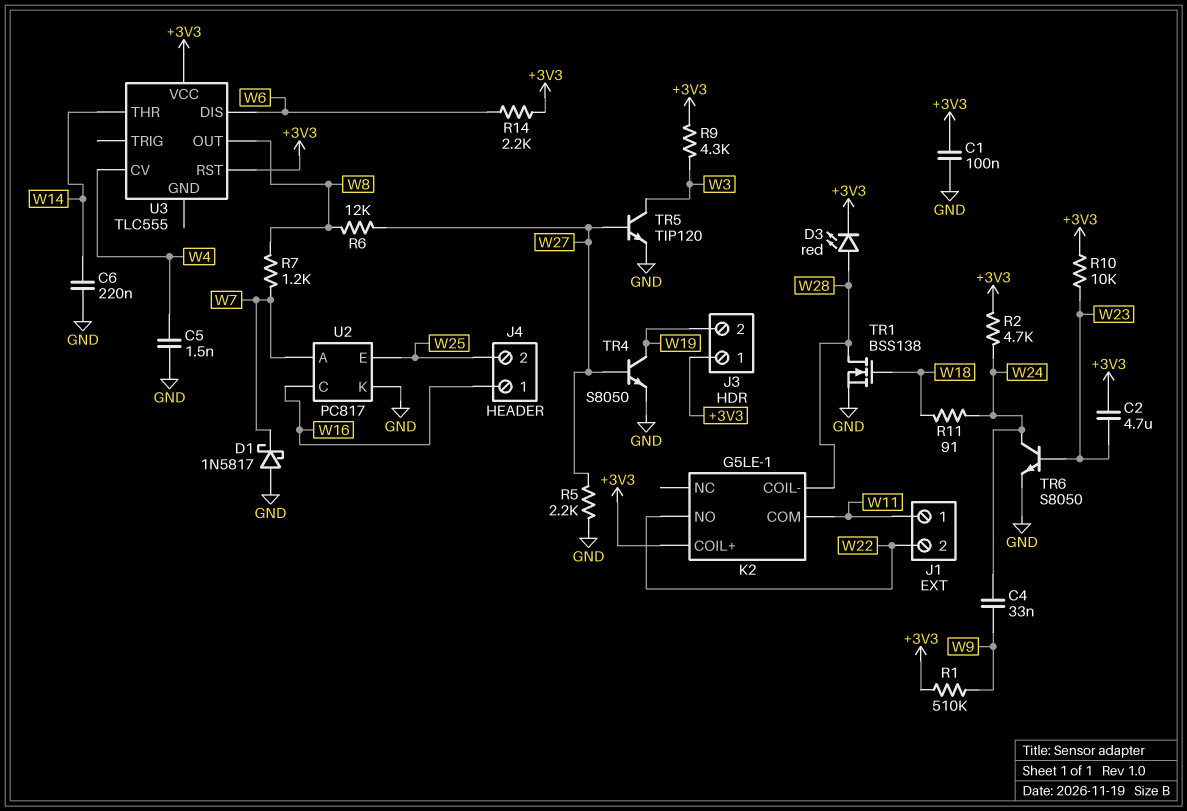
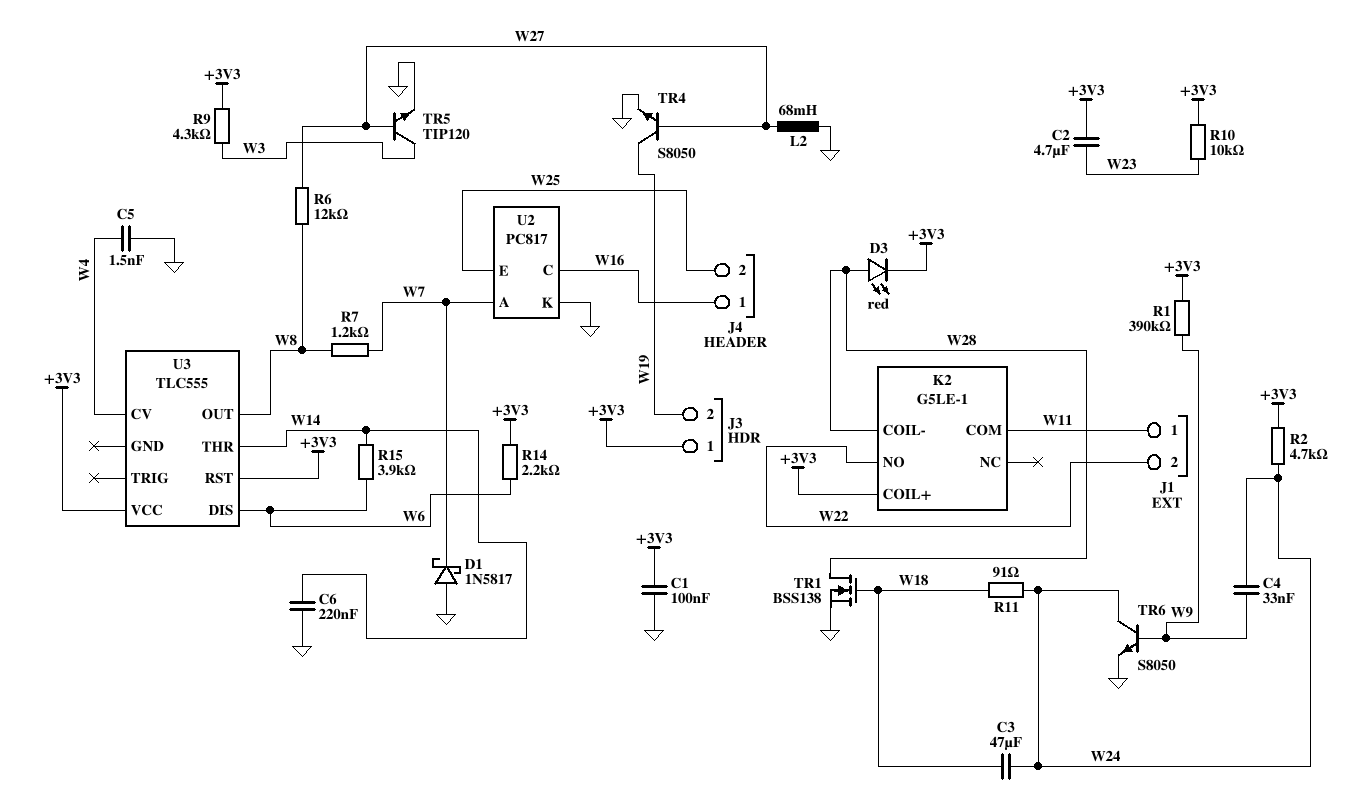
C3: none -> 47uF (W18, W24)
L2: none -> 68mH (GND, W27)
R1: 510k (+3V3, W9) -> 390k (+3V3, W9)
R5: 2.2k (GND, W27) -> none
R15: none -> 3.9k (W6, W14)
TR6: NPN S8050 (B W23, C W24, E GND) -> NPN S8050 (B W9, C W24, E GND)

